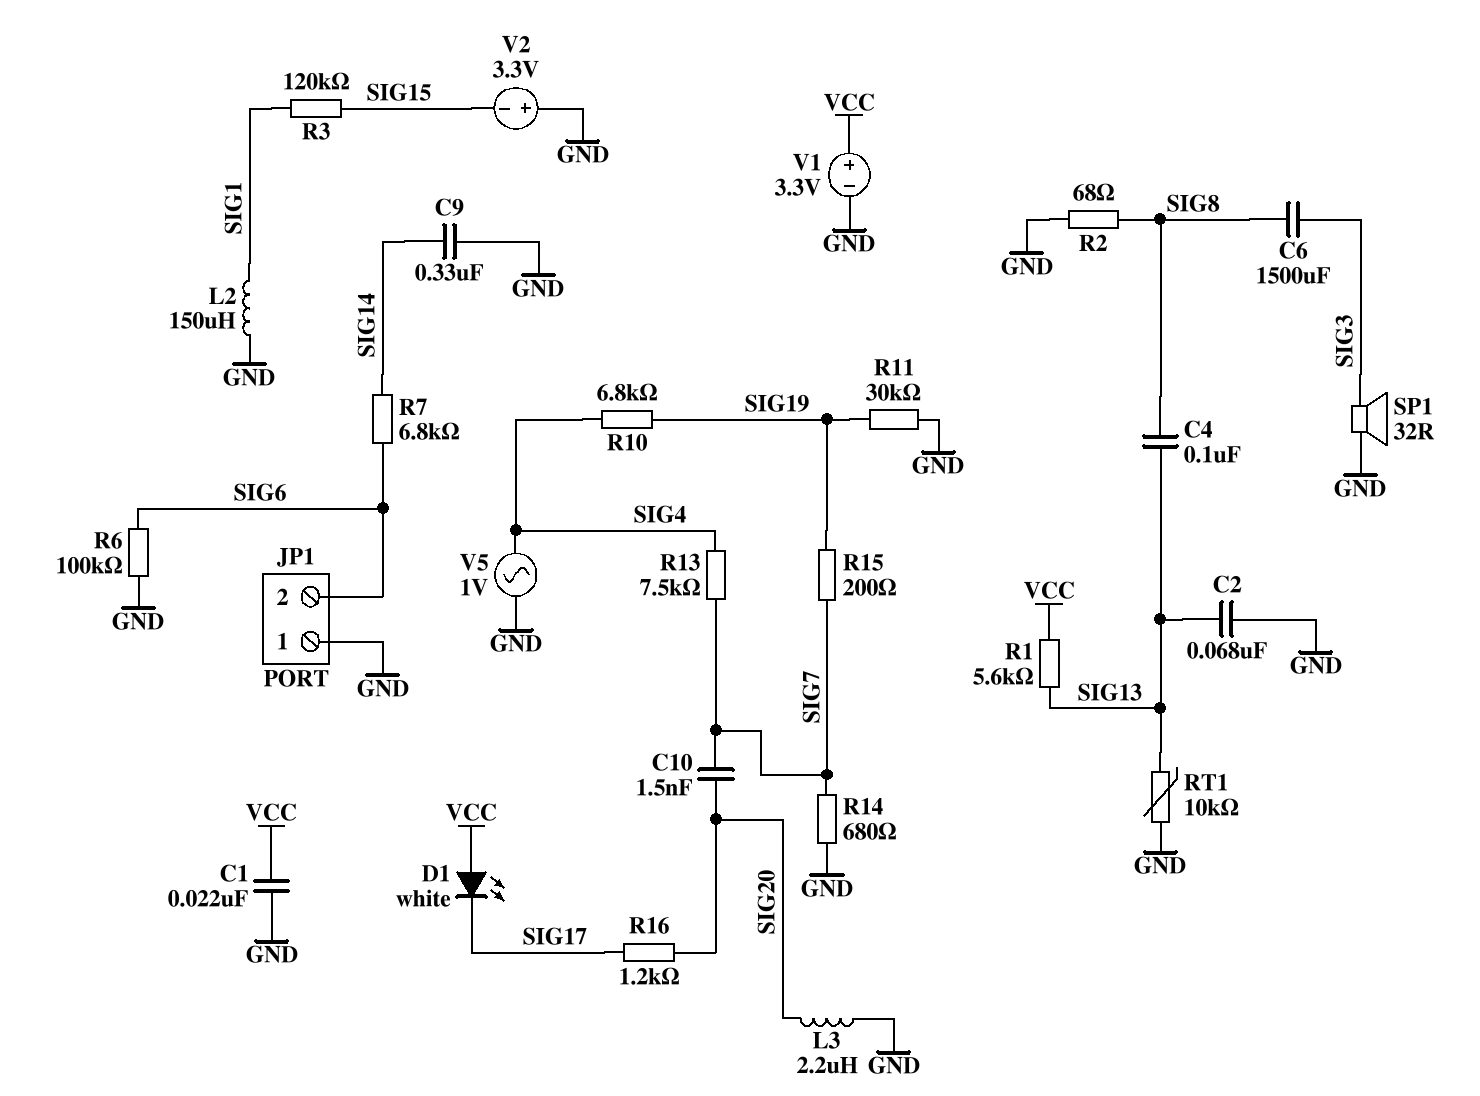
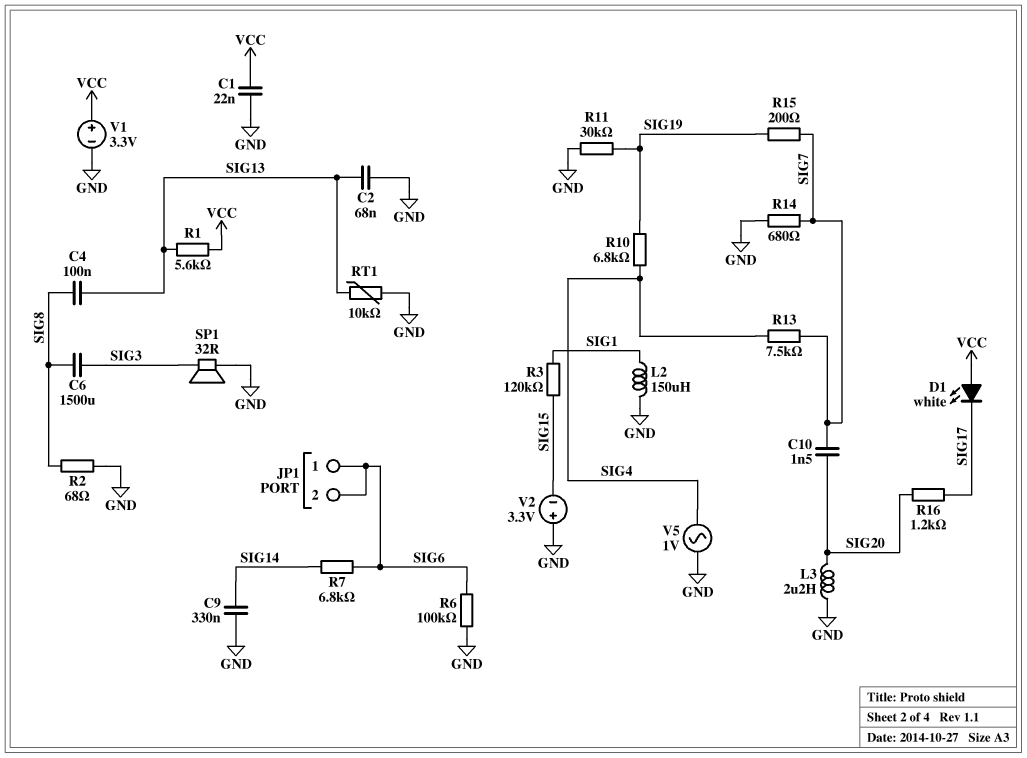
JP1 pin 1: GND -> SIG6

